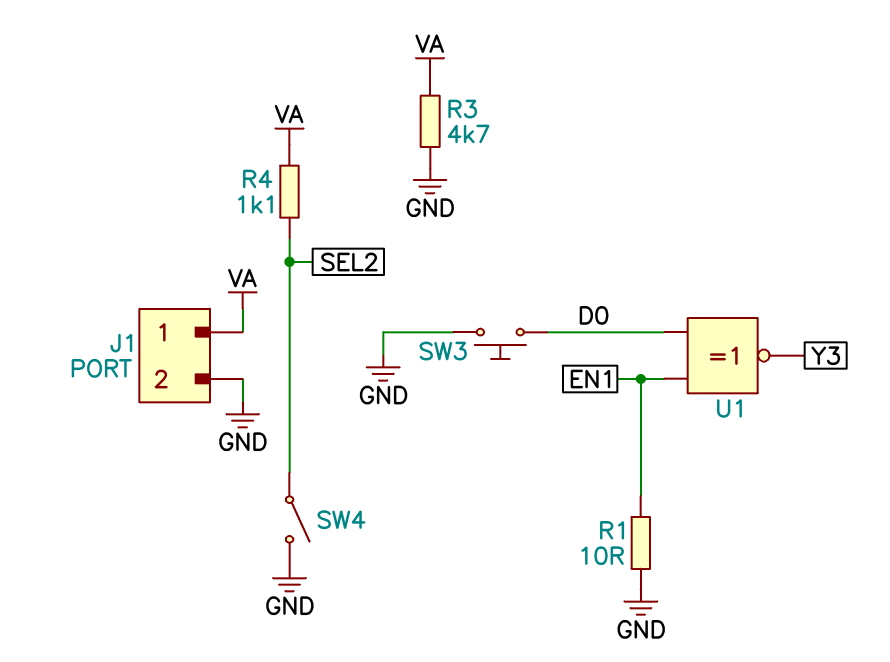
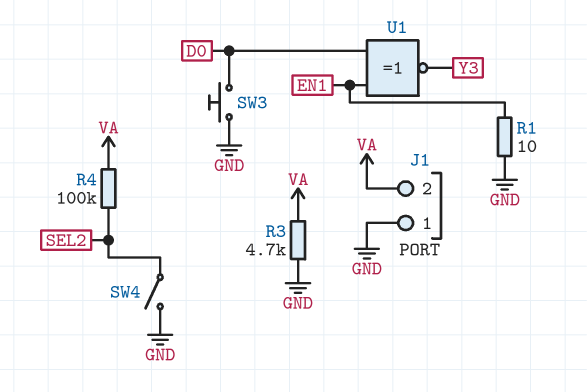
J1 pin 1: VA -> GND
J1 pin 2: GND -> VA
R4: 1.1k (SEL2, VA) -> 100k (SEL2, VA)

